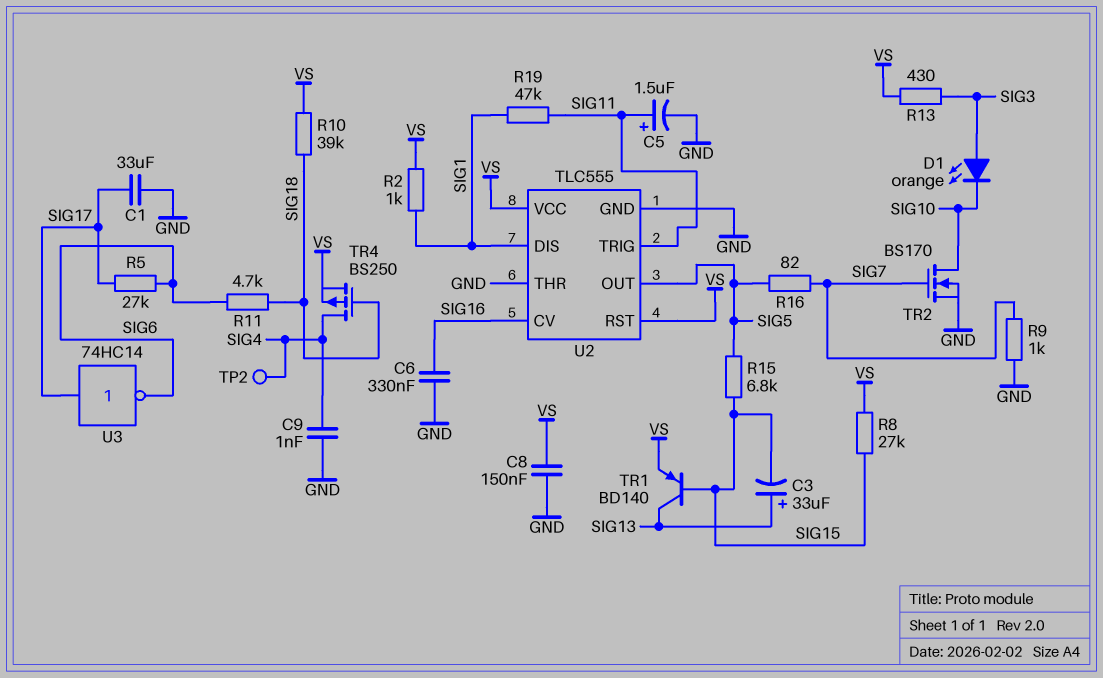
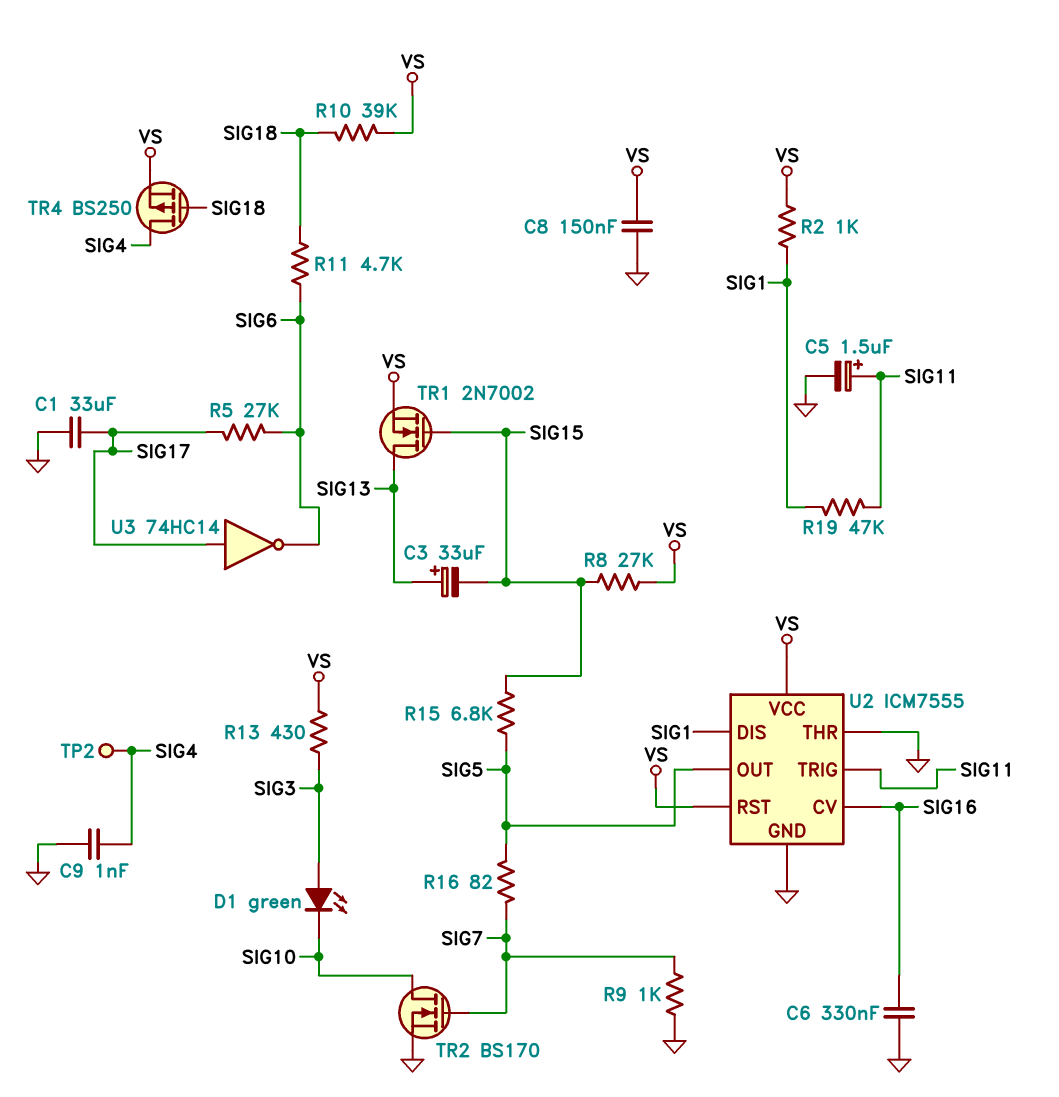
D1: LED orange (A SIG3, K SIG10) -> LED green (A SIG3, K SIG10)
TR1: PNP BD140 (B SIG15, C SIG13, E VS) -> NMOS 2N7002 (G SIG15, D SIG13, S VS)
U2: TLC555 -> ICM7555

